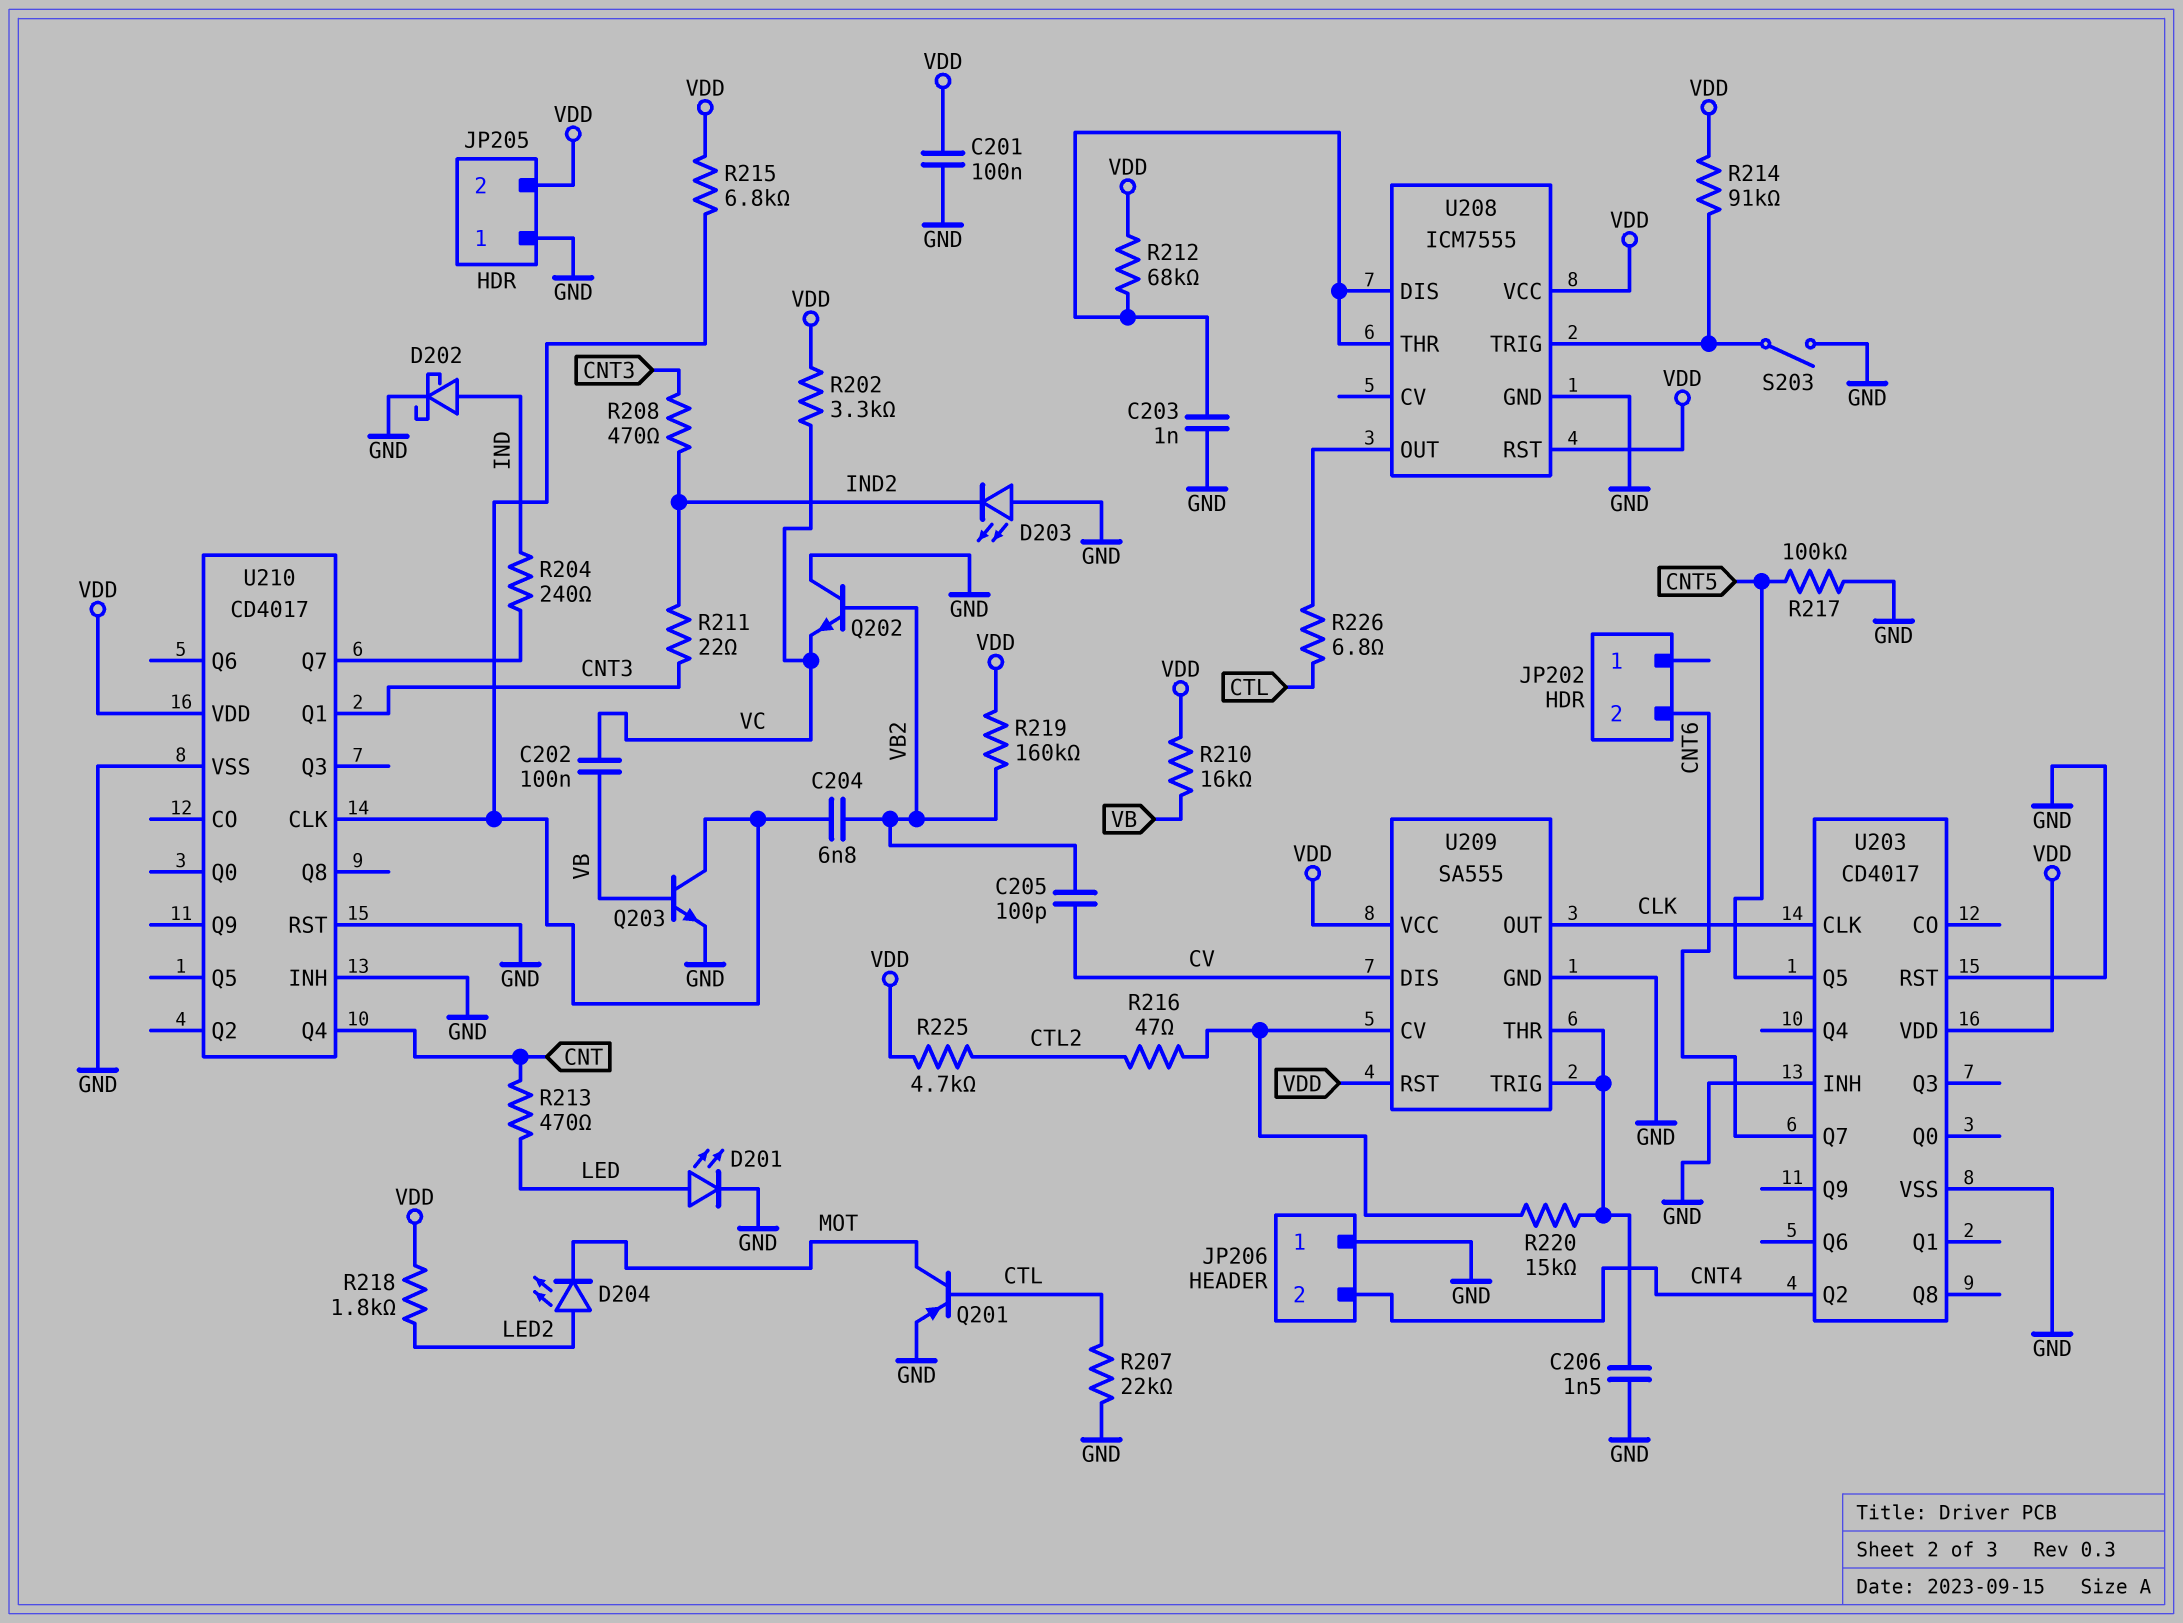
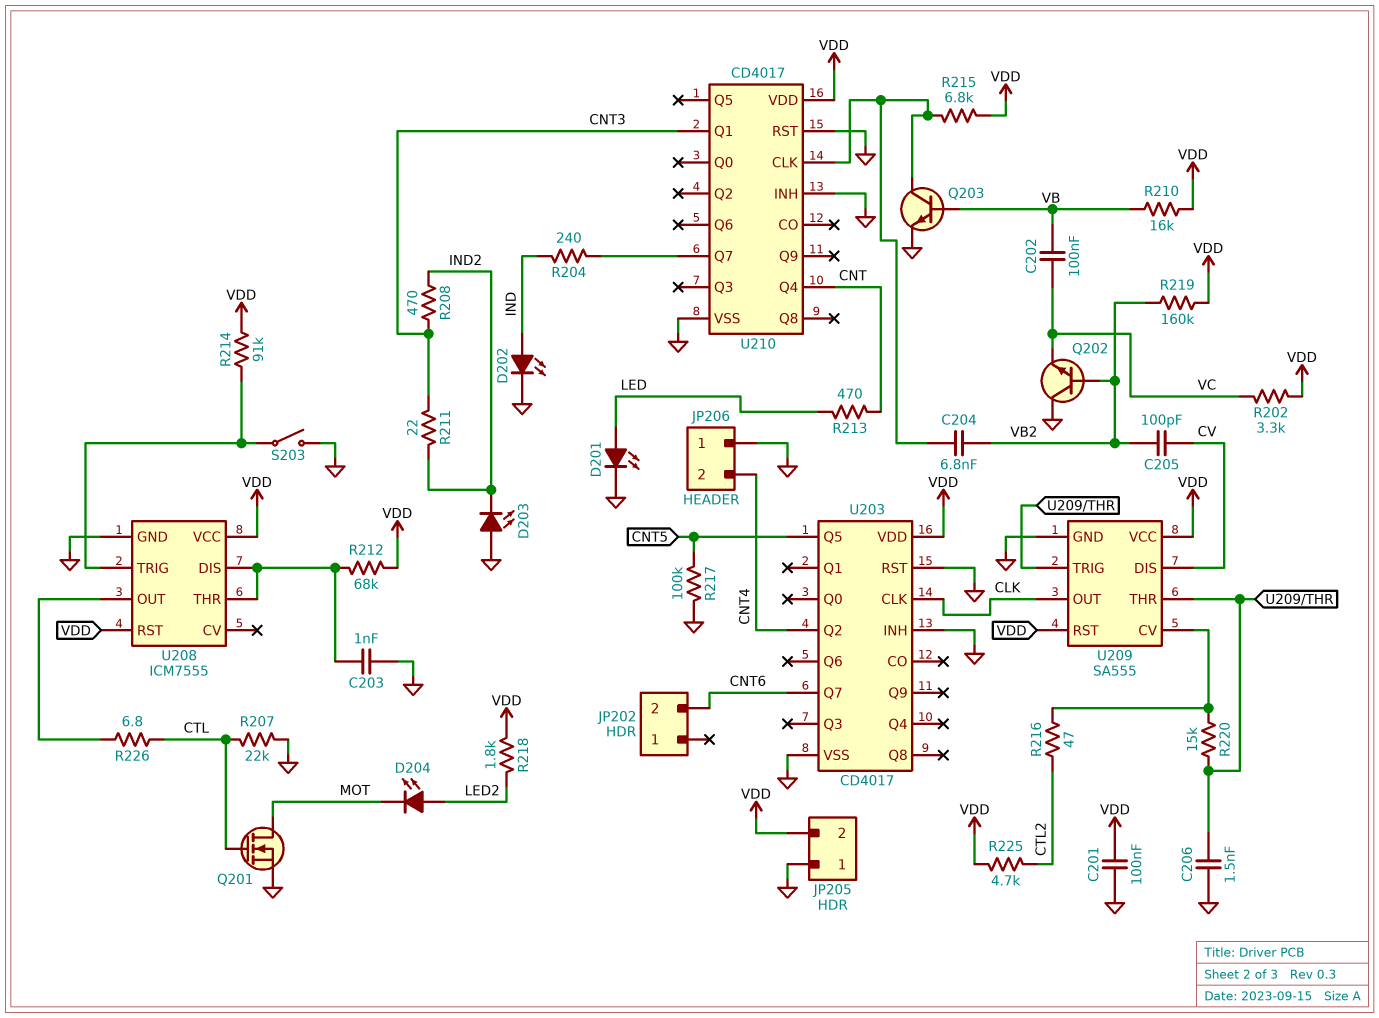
D202: schottky (A IND, K GND) -> LED (A IND, K GND)
Q201: PNP (B CTL, C MOT, E GND) -> NMOS (G CTL, D MOT, S GND)

